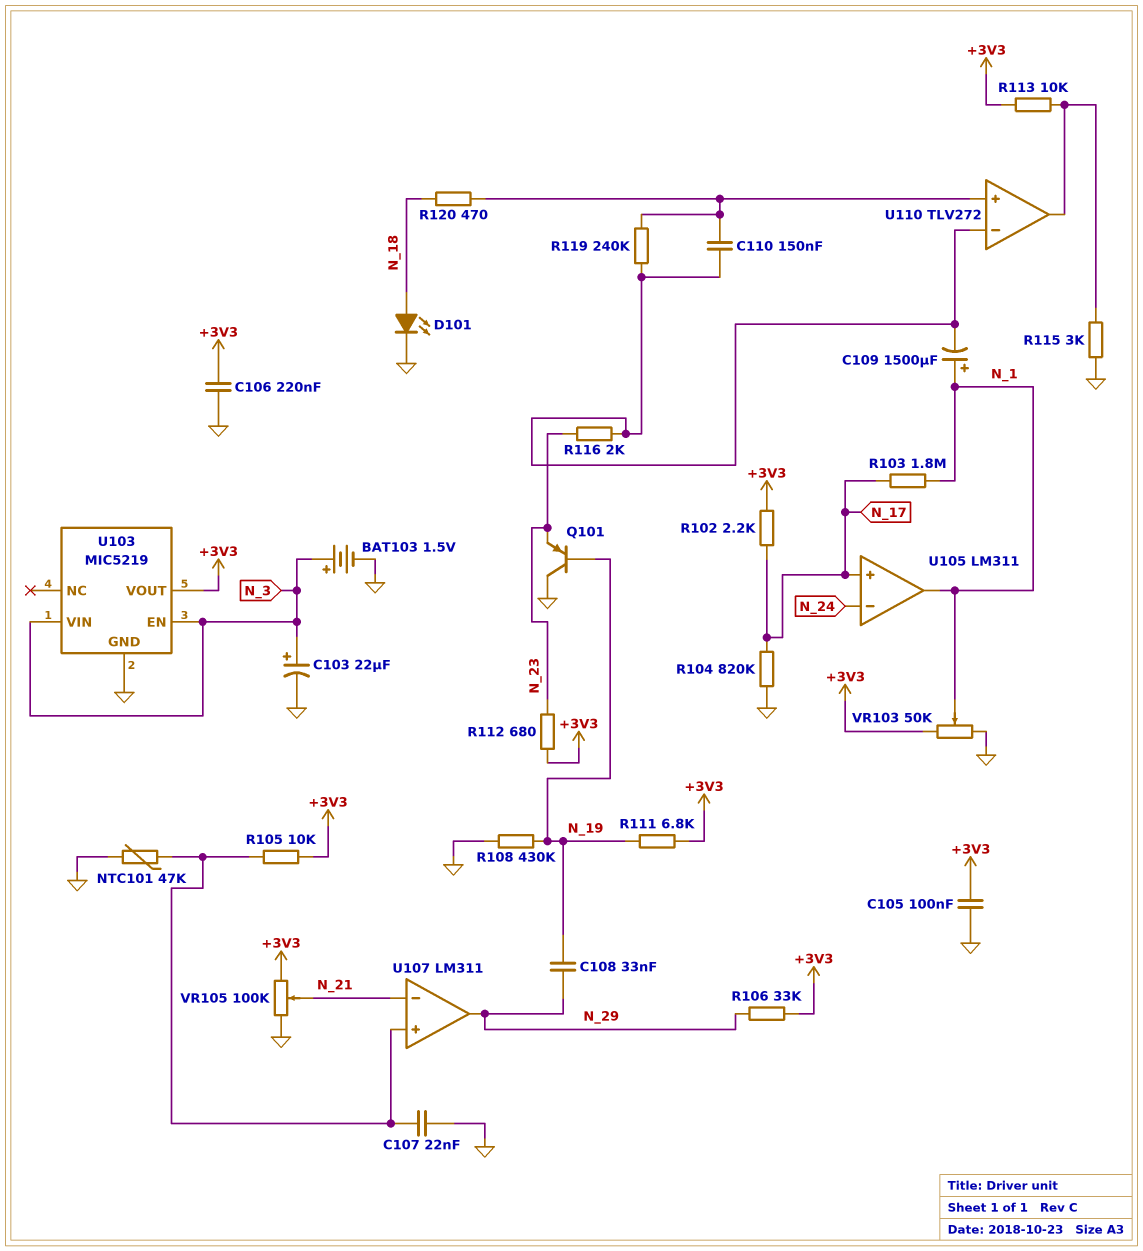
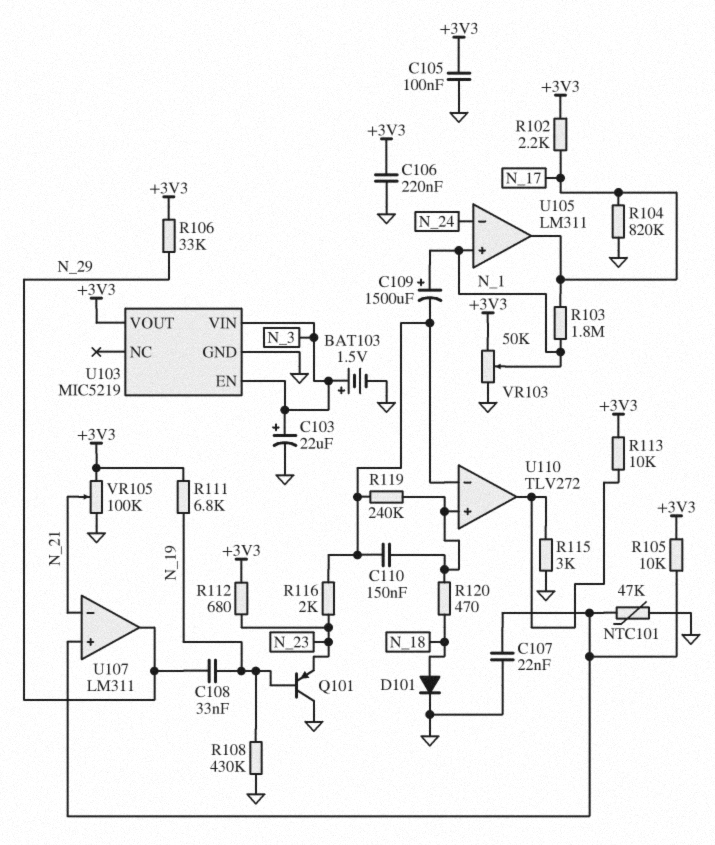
D101: LED (A N_18, K GND) -> diode (A N_18, K GND)
U105 pin in+: N_17 -> N_1
U105 pin out: N_1 -> N_17

